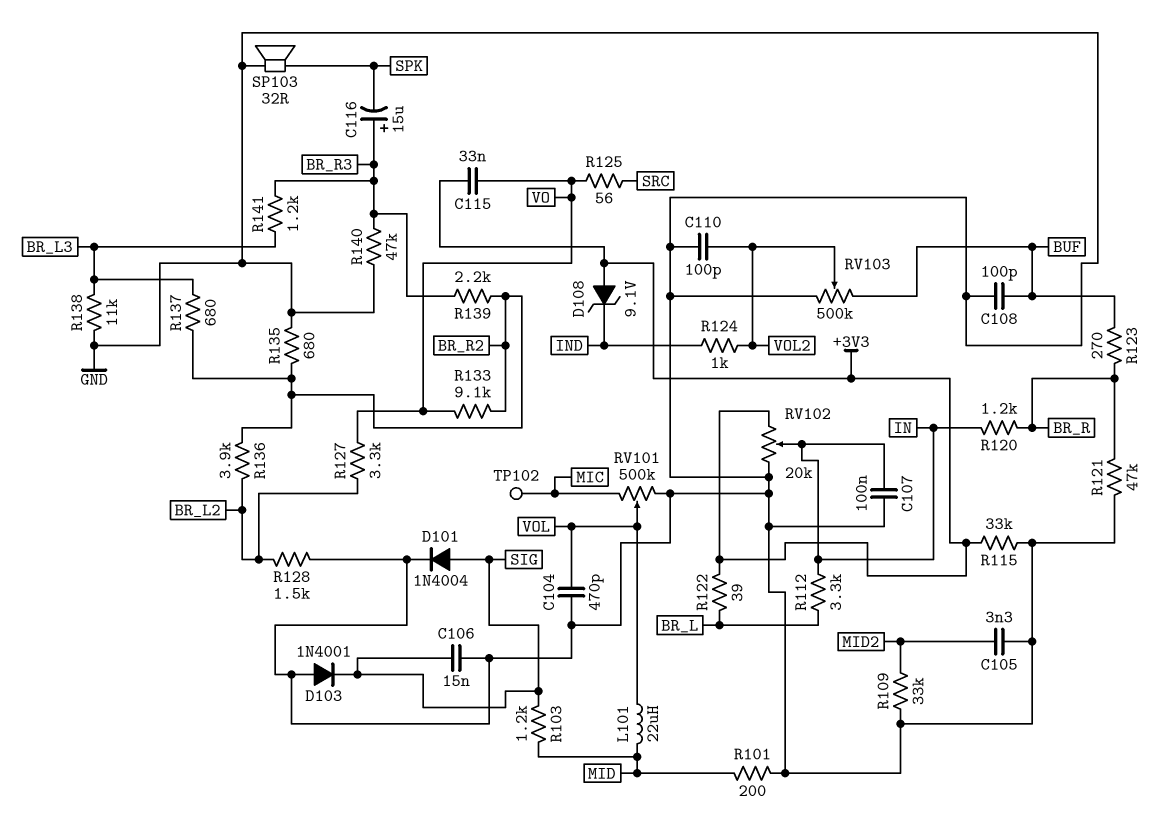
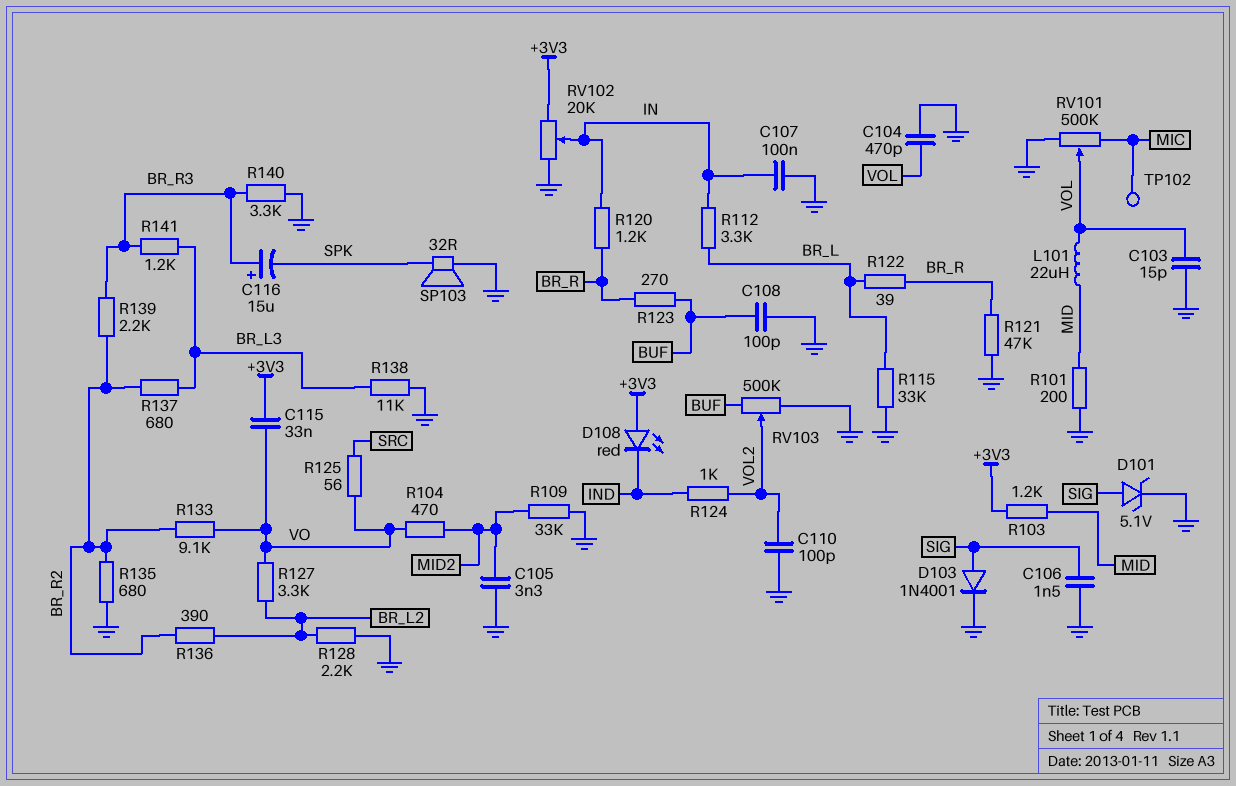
C103: none -> 15pF (GND, VOL)
C106: 15nF (GND, SIG) -> 1.5nF (GND, SIG)
D101: diode 1N4004 (A SIG, K GND) -> zener 5.1V (A SIG, K GND)
D103: diode 1N4001 (A GND, K SIG) -> diode 1N4001 (A SIG, K GND)
D108: zener 9.1V (A +3V3, K IND) -> LED red (A +3V3, K IND)
R103: 1.2k (MID, SIG) -> 1.2k (+3V3, MID)
R104: none -> 470 (MID2, VO)
R115: 33k (+3V3, GND) -> 33k (BR_L, GND)
R122: 39 (+3V3, BR_L) -> 39 (BR_L, BR_R)
R128: 1.5k (BR_L2, GND) -> 2.2k (BR_L2, GND)
R136: 3.9k (BR_L2, BR_R2) -> 390 (BR_L2, BR_R2)
R140: 47k (BR_R3, GND) -> 3.3k (BR_R3, GND)

